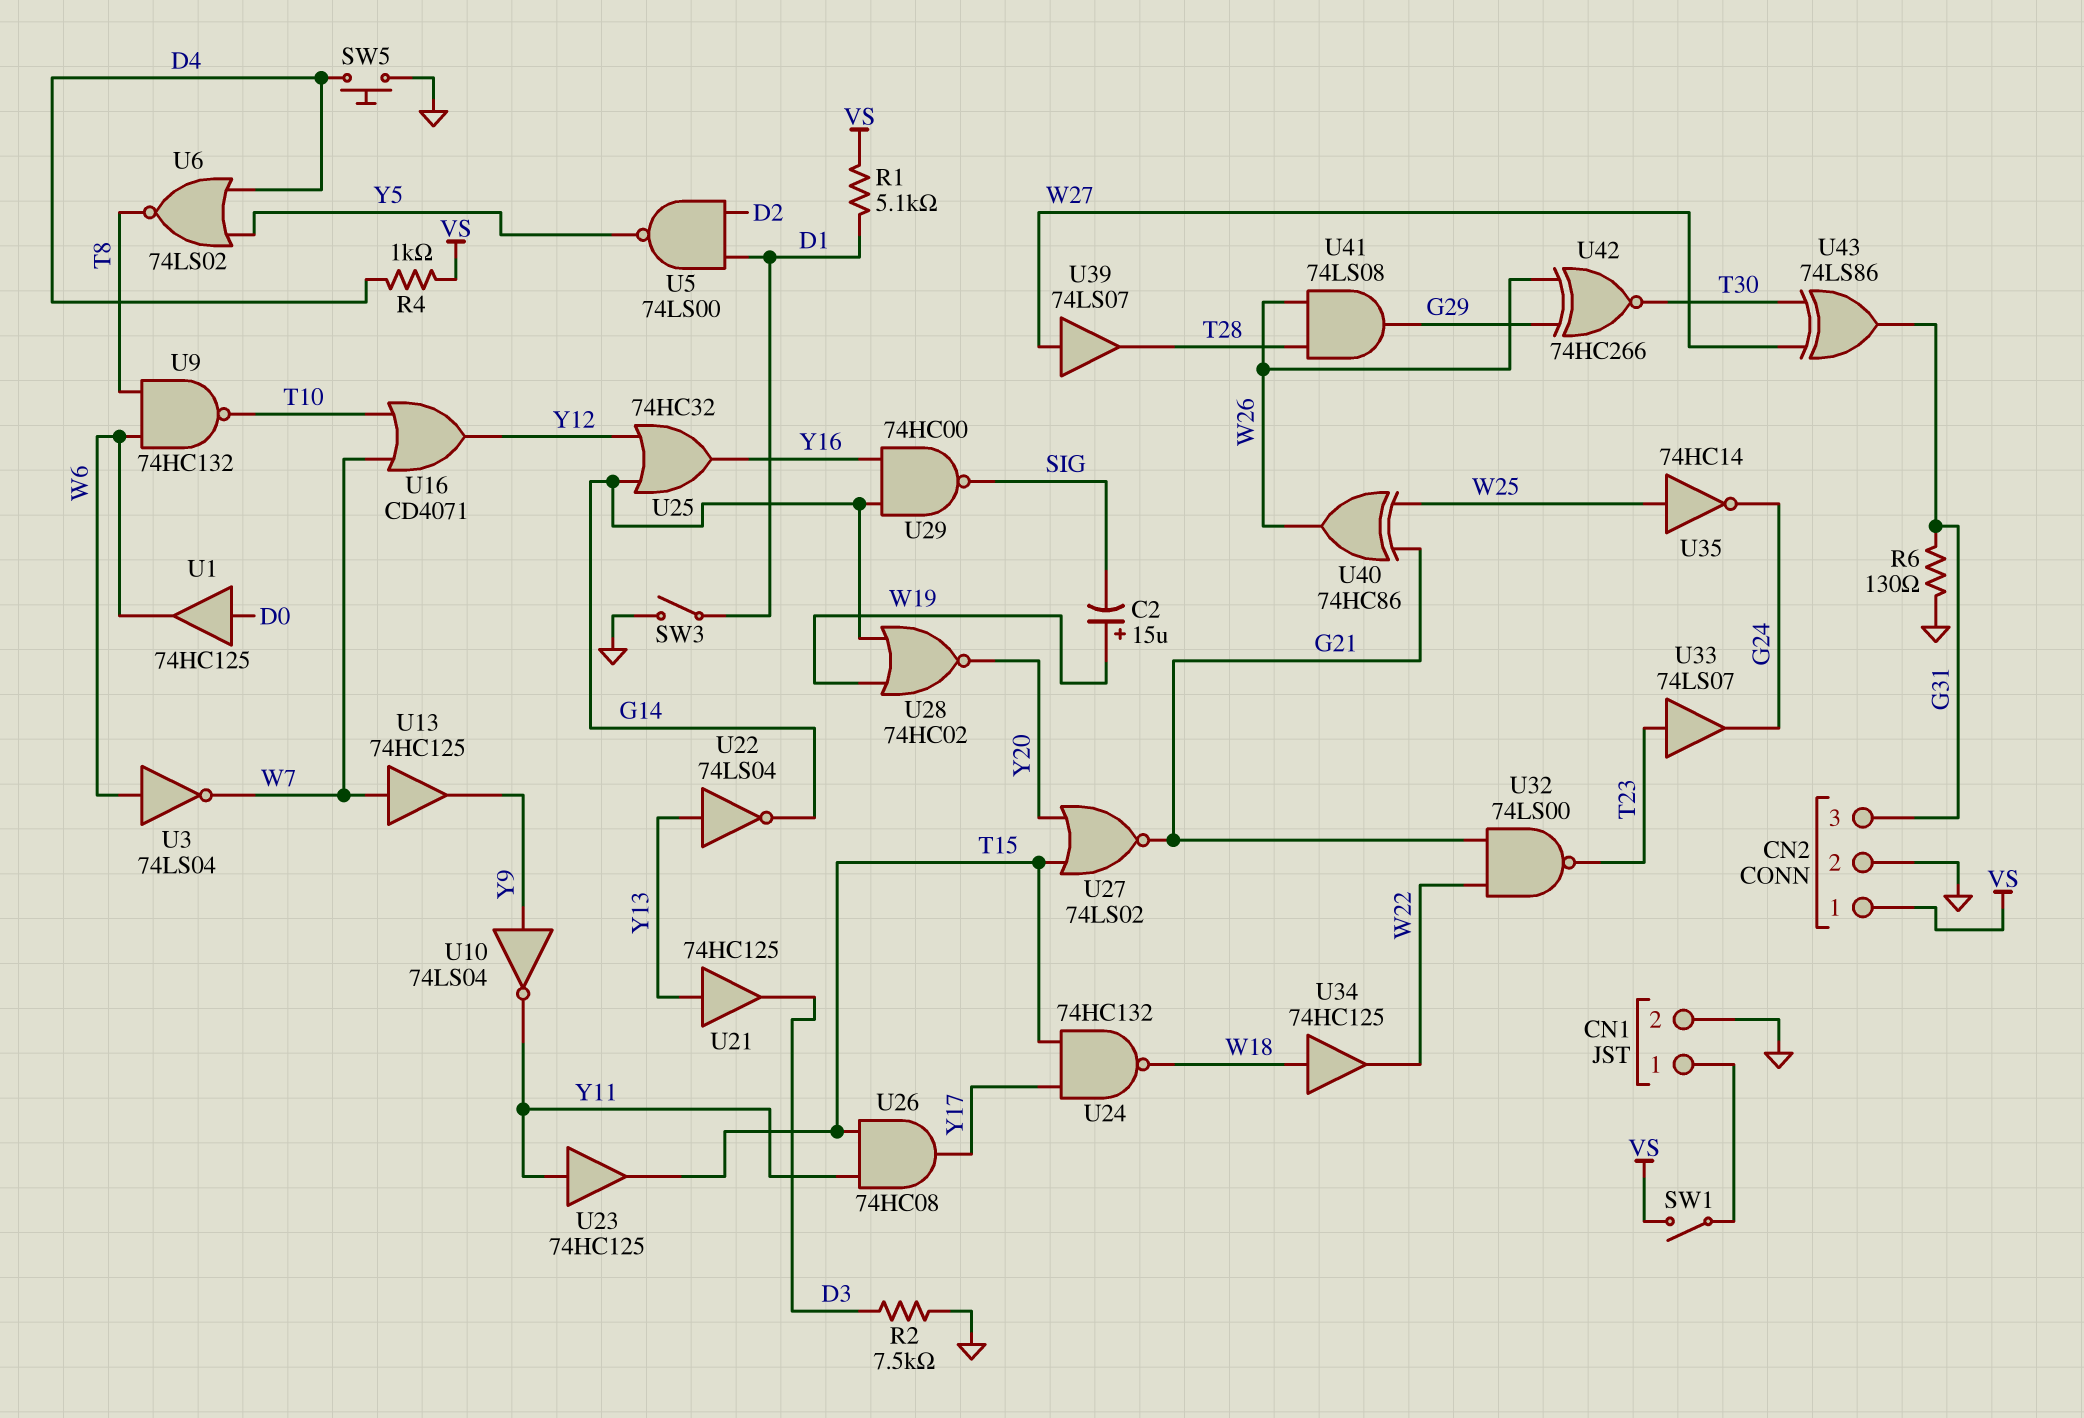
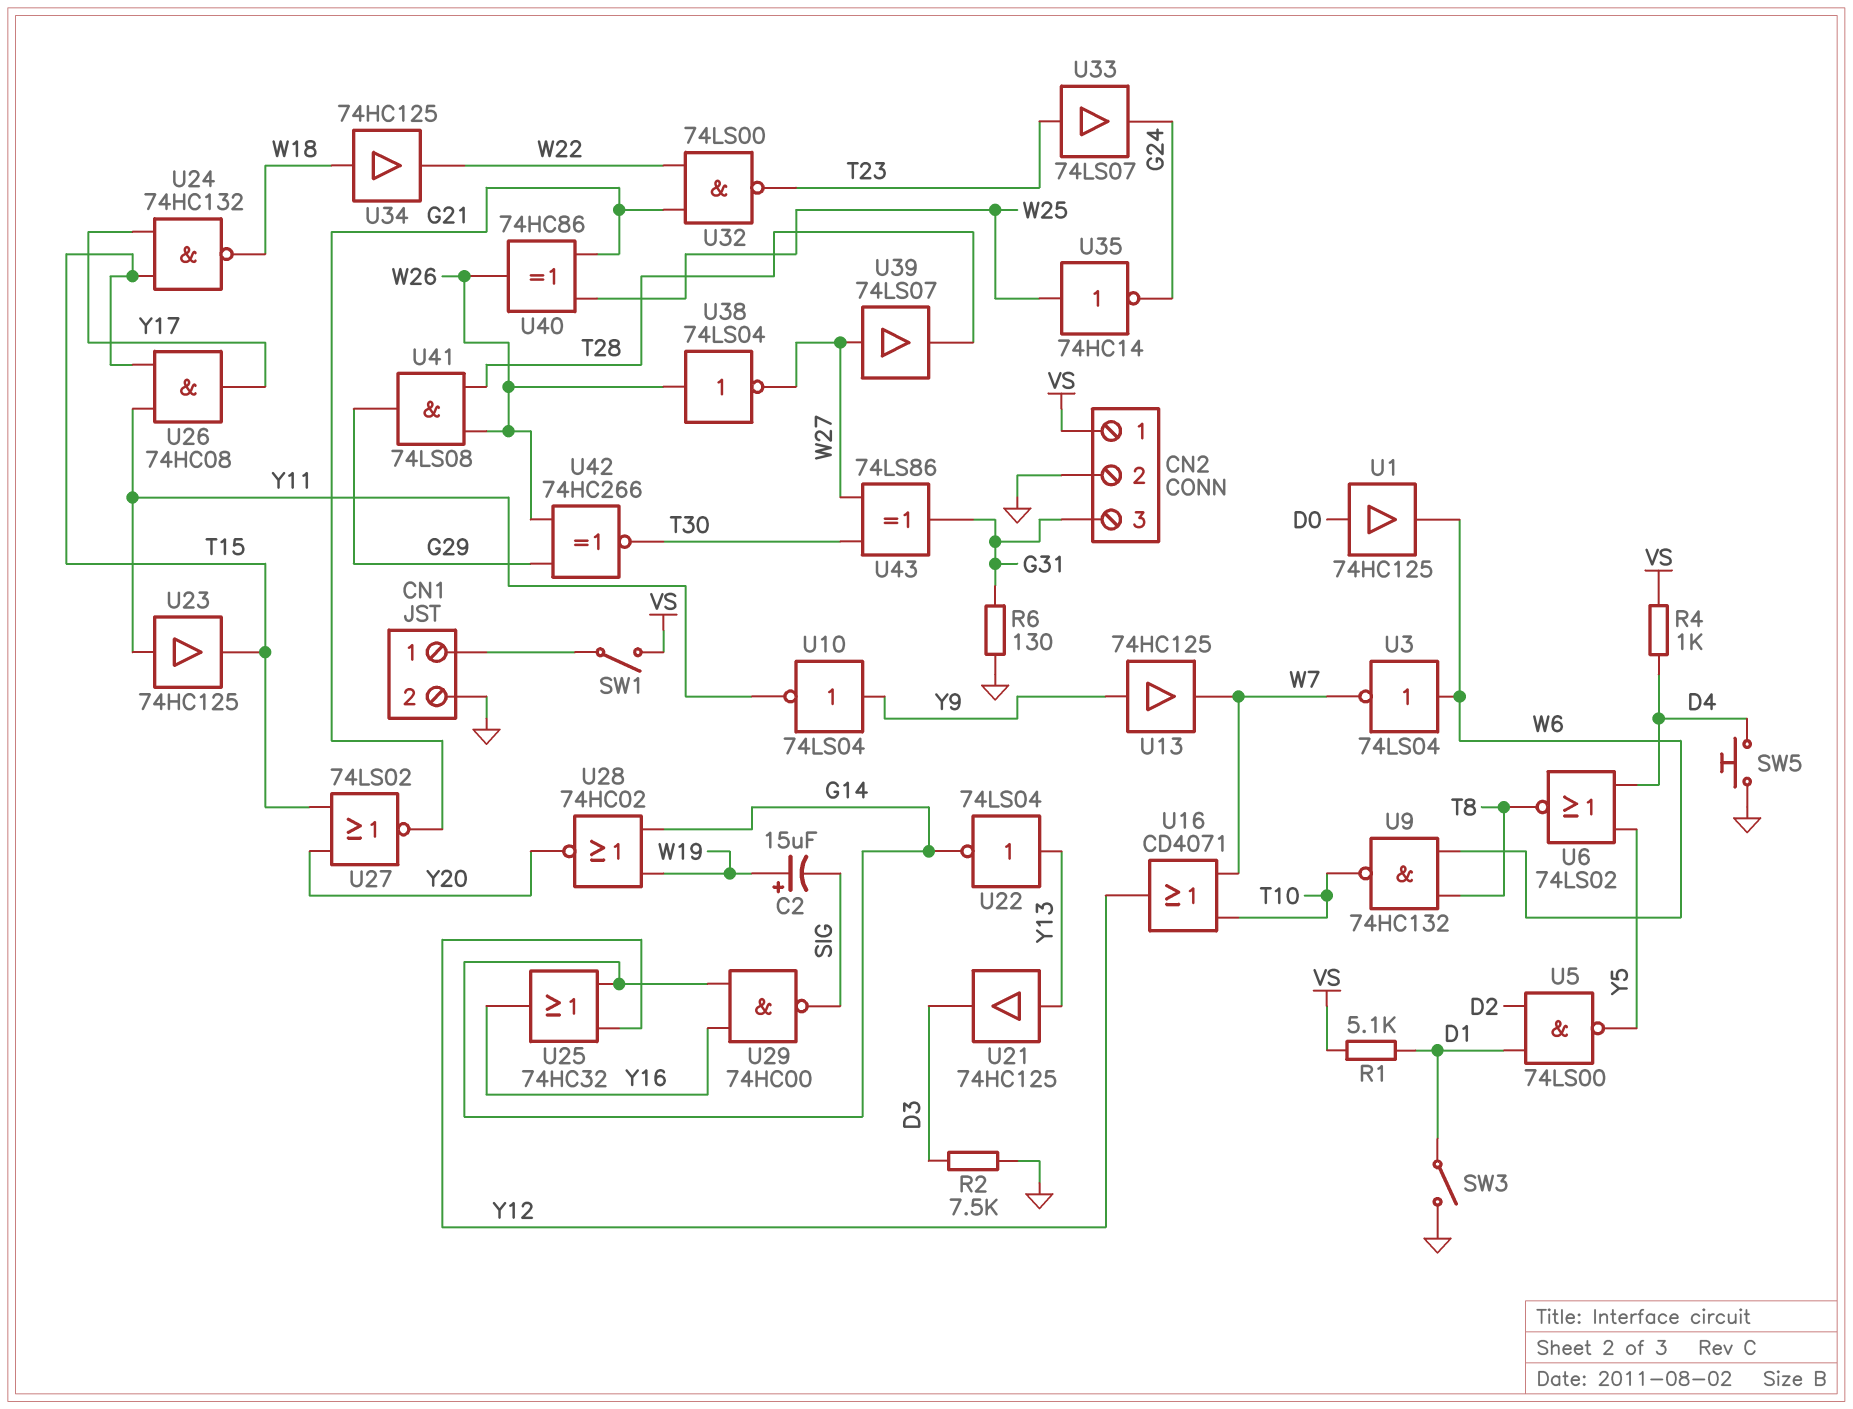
U13: buffer 74HC125 (in W7, out Y9) -> buffer 74HC125 (in Y9, out W7)
U38: none -> NOT 74LS04 (in W26, out W27)

